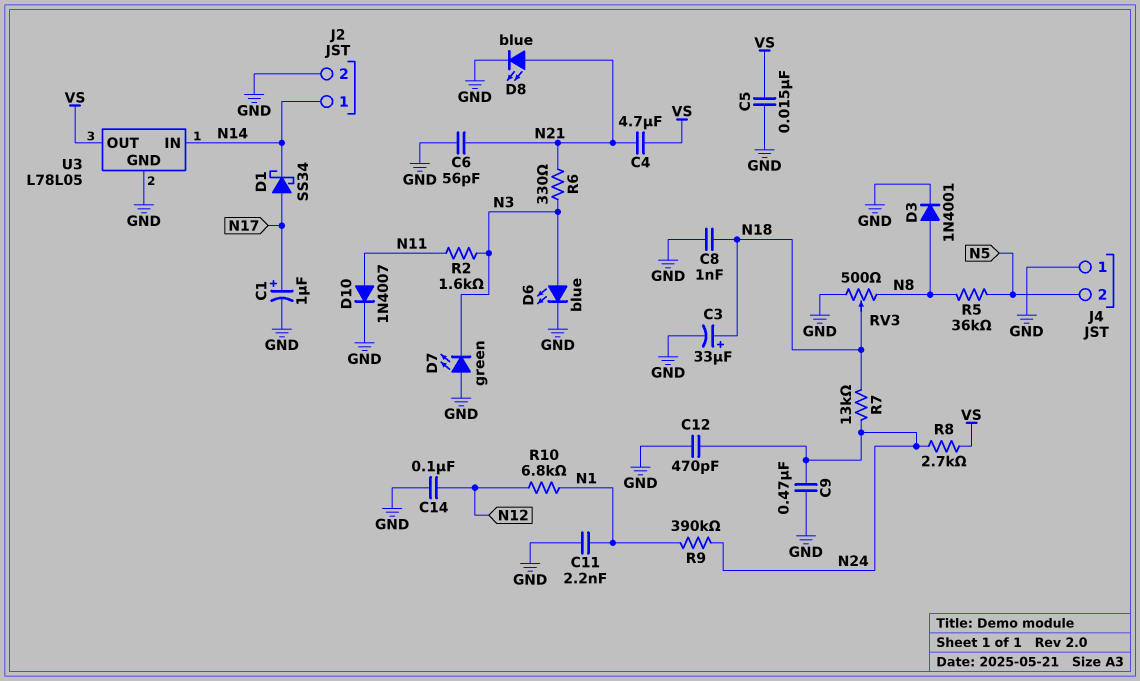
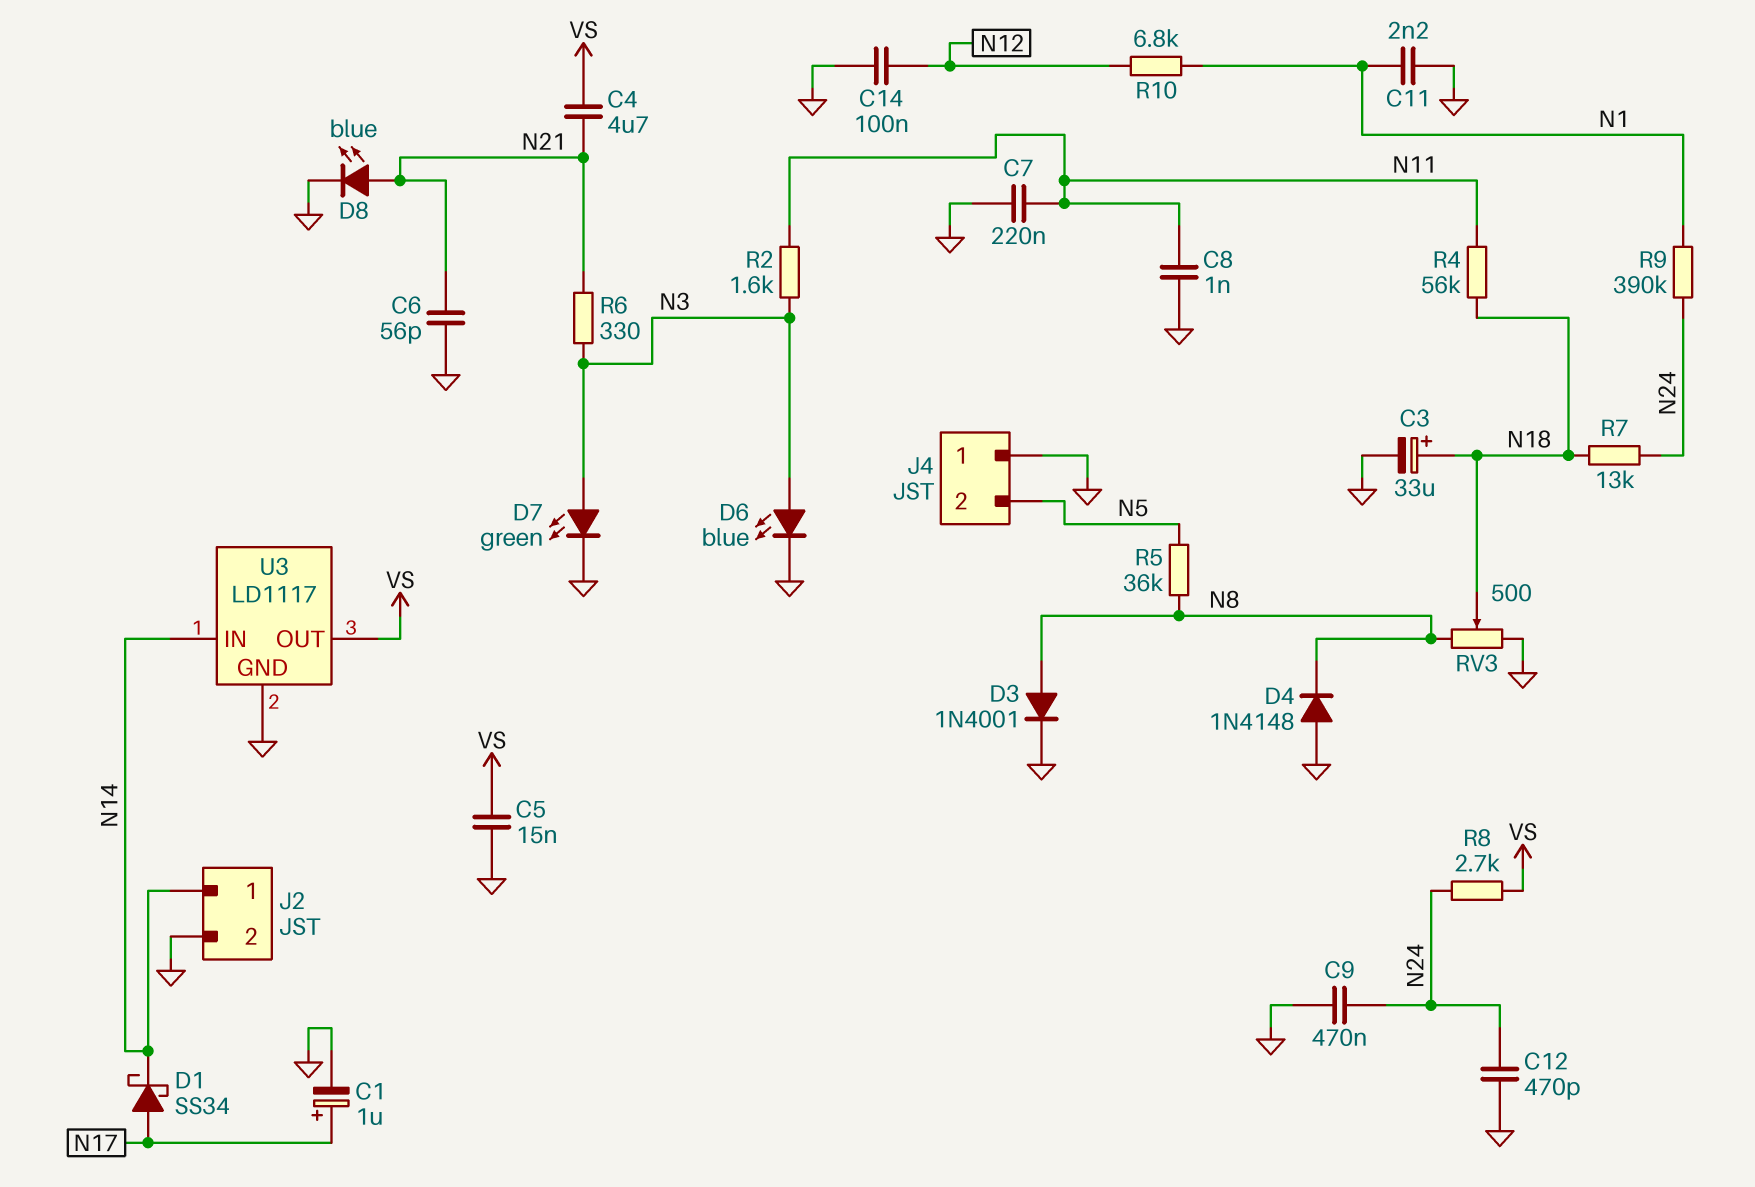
C7: none -> 220nF (GND, N11)
C8: 1nF (GND, N18) -> 1nF (GND, N11)
D4: none -> diode 1N4148 (A GND, K N8)
D7: LED green (A GND, K N3) -> LED green (A N3, K GND)
D10: diode 1N4007 (A N11, K GND) -> none
R4: none -> 56k (N11, N18)
U3: L78L05 -> LD1117

